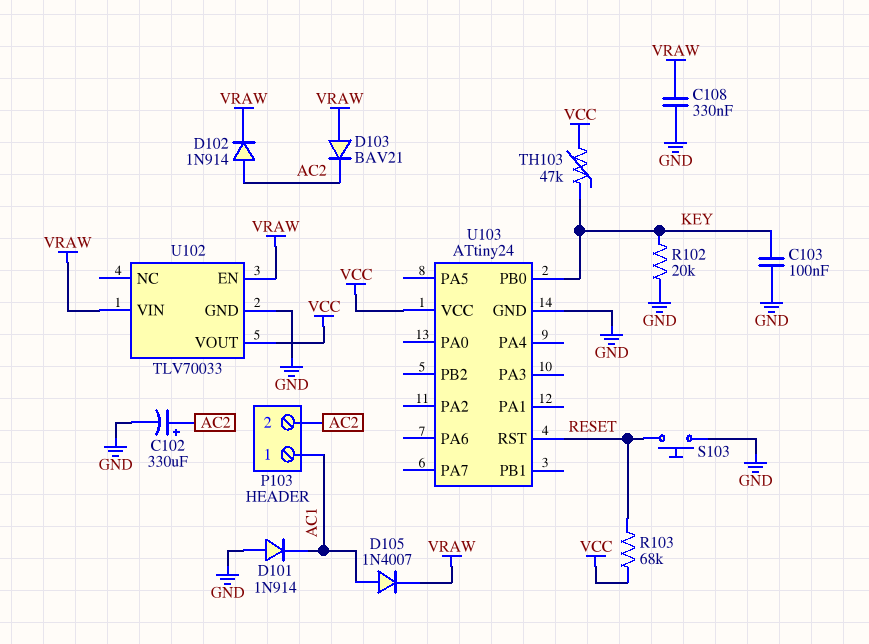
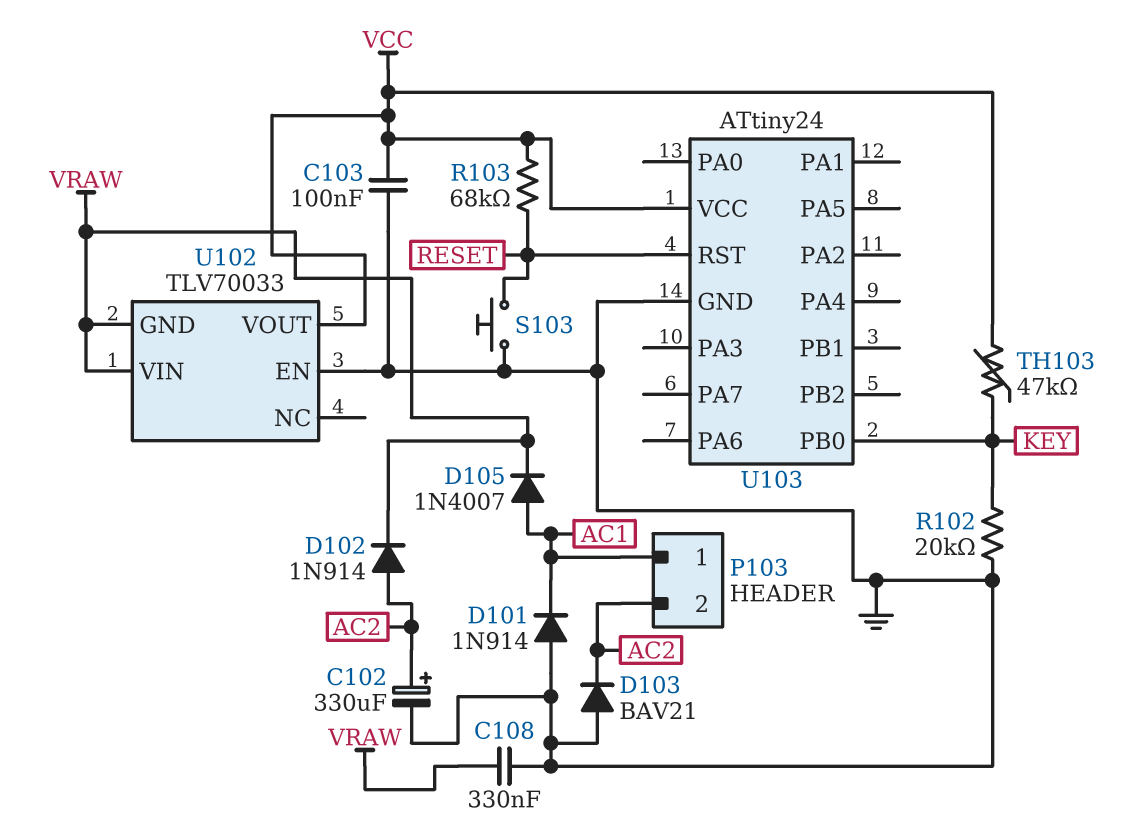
C103: 100nF (GND, KEY) -> 100nF (GND, VCC)
D103: diode BAV21 (A VRAW, K AC2) -> diode BAV21 (A GND, K AC2)
U102 pin EN: VRAW -> GND
U102 pin GND: GND -> VRAW

